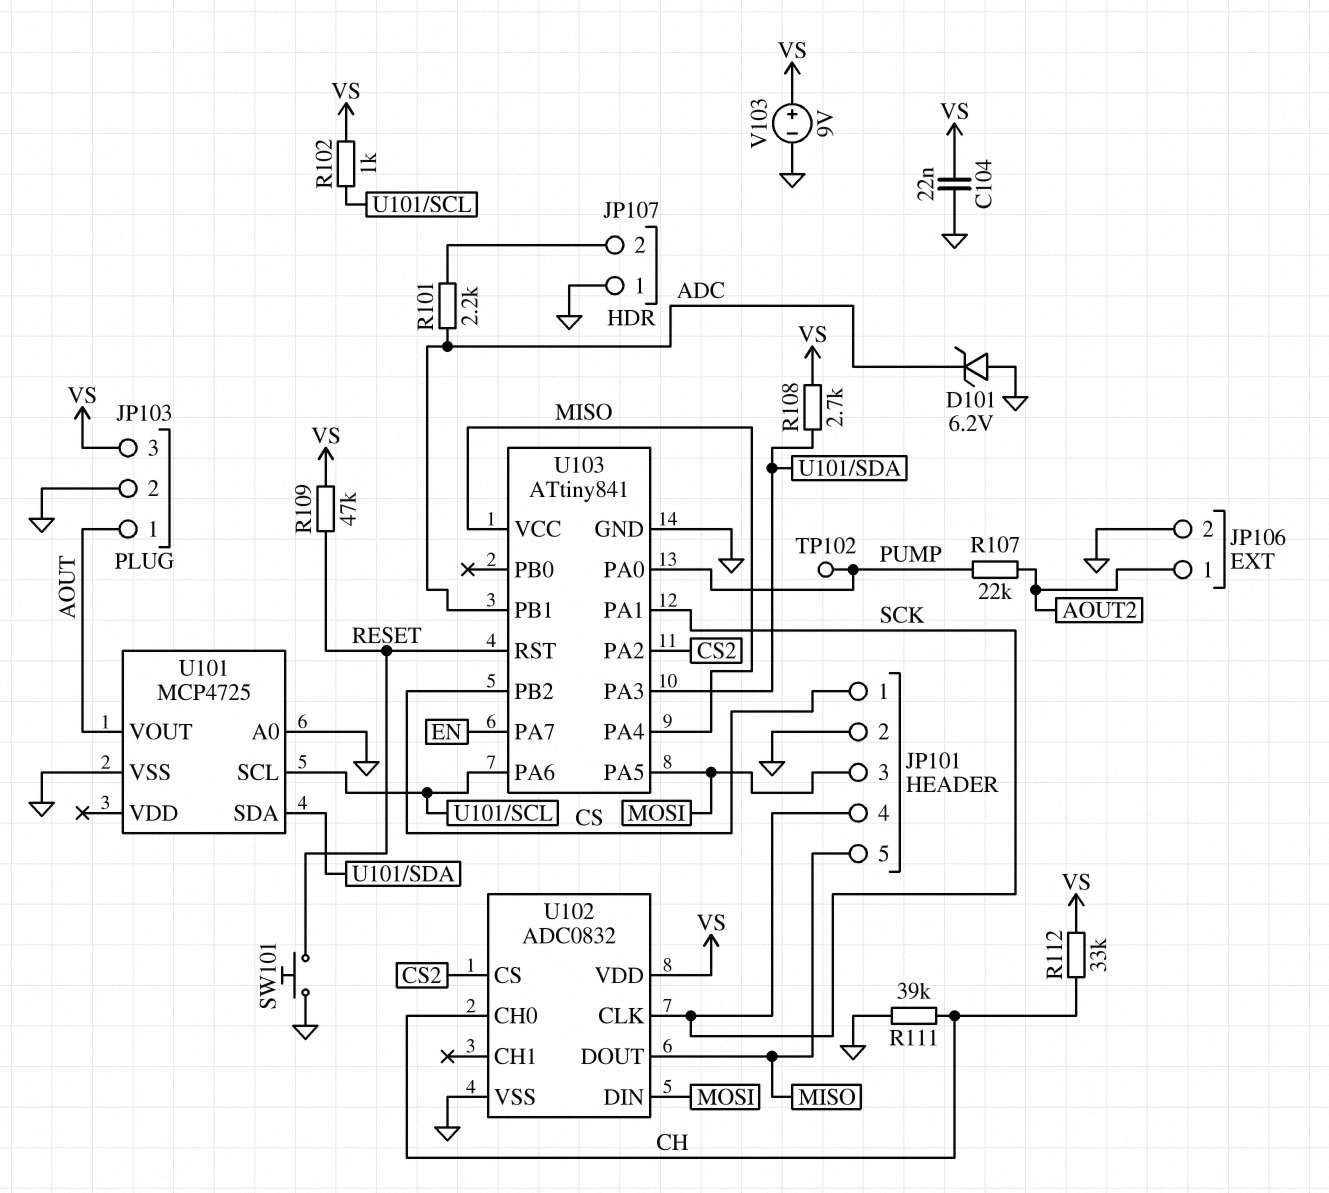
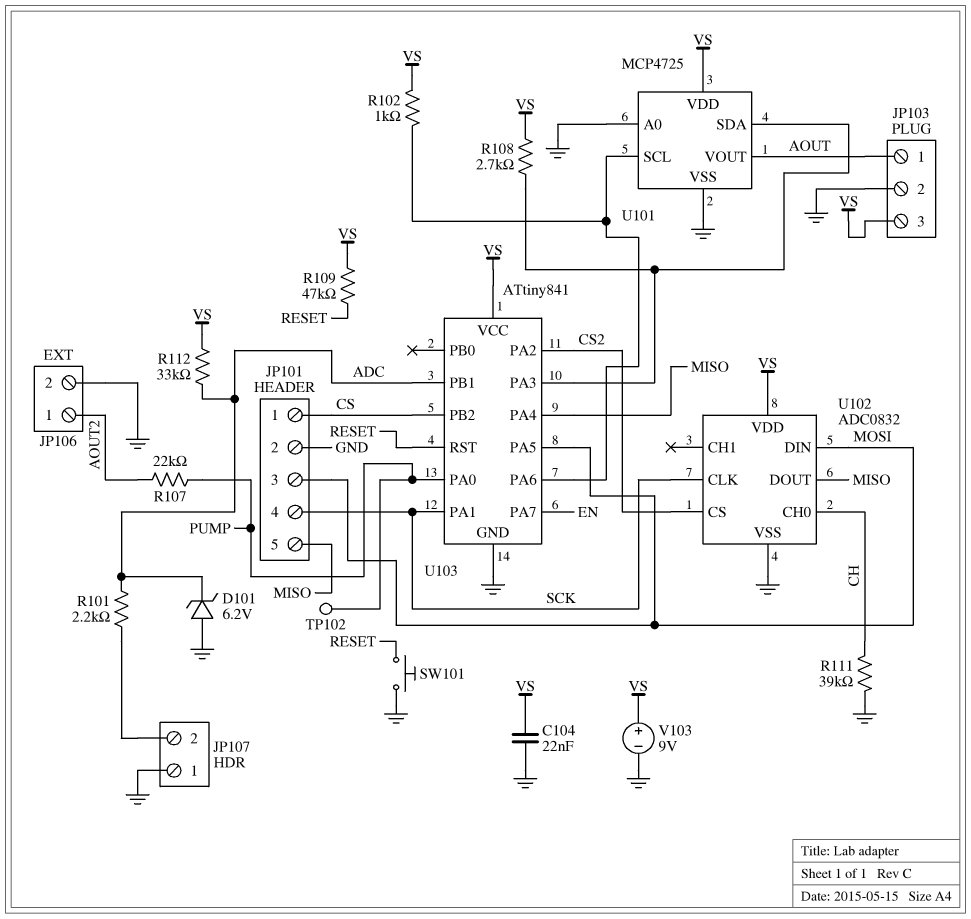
R112: 33k (CH, VS) -> 33k (ADC, VS)
U101 pin VDD: none -> VS
U103 pin VCC: MISO -> VS

